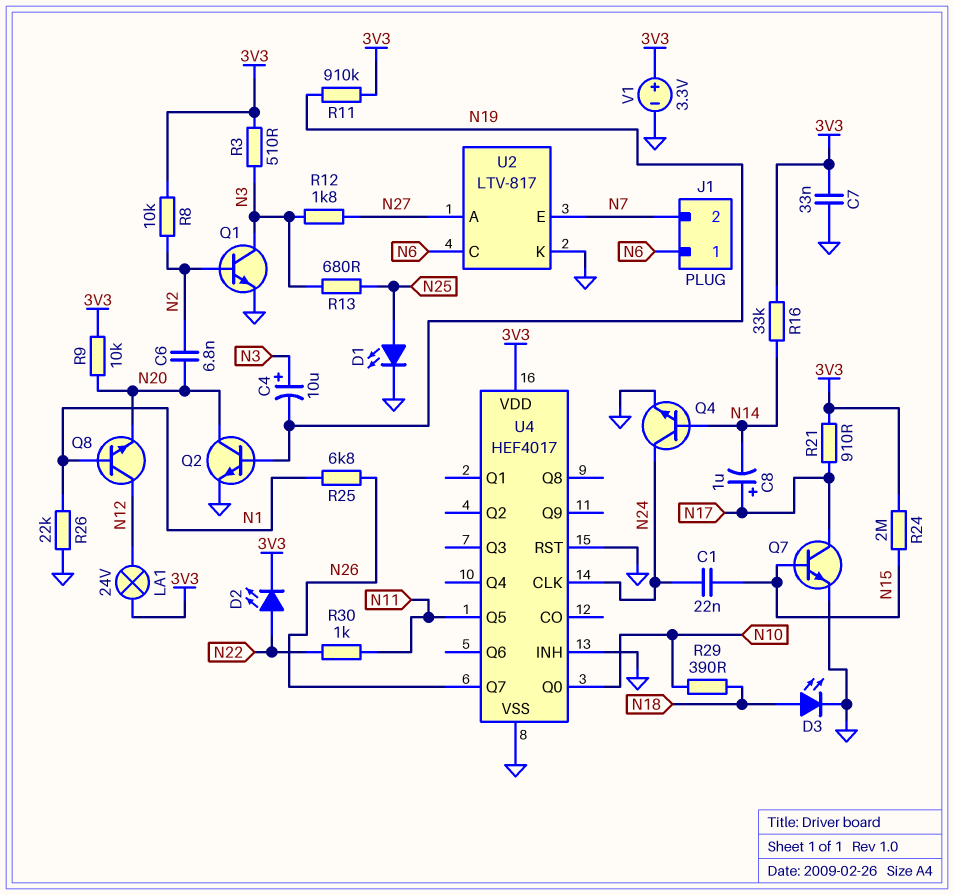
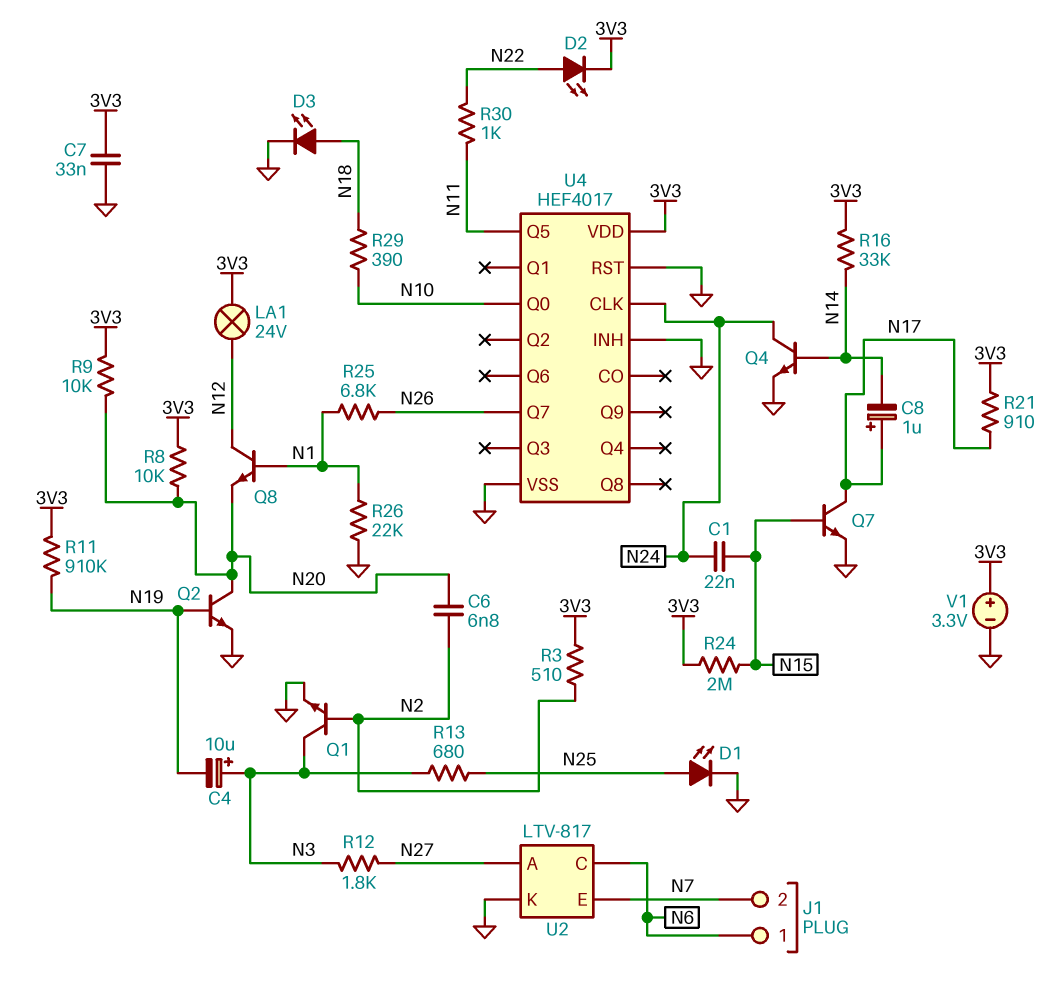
R3: 510 (3V3, N3) -> 510 (3V3, N2)
R8: 10k (3V3, N2) -> 10k (3V3, N20)

